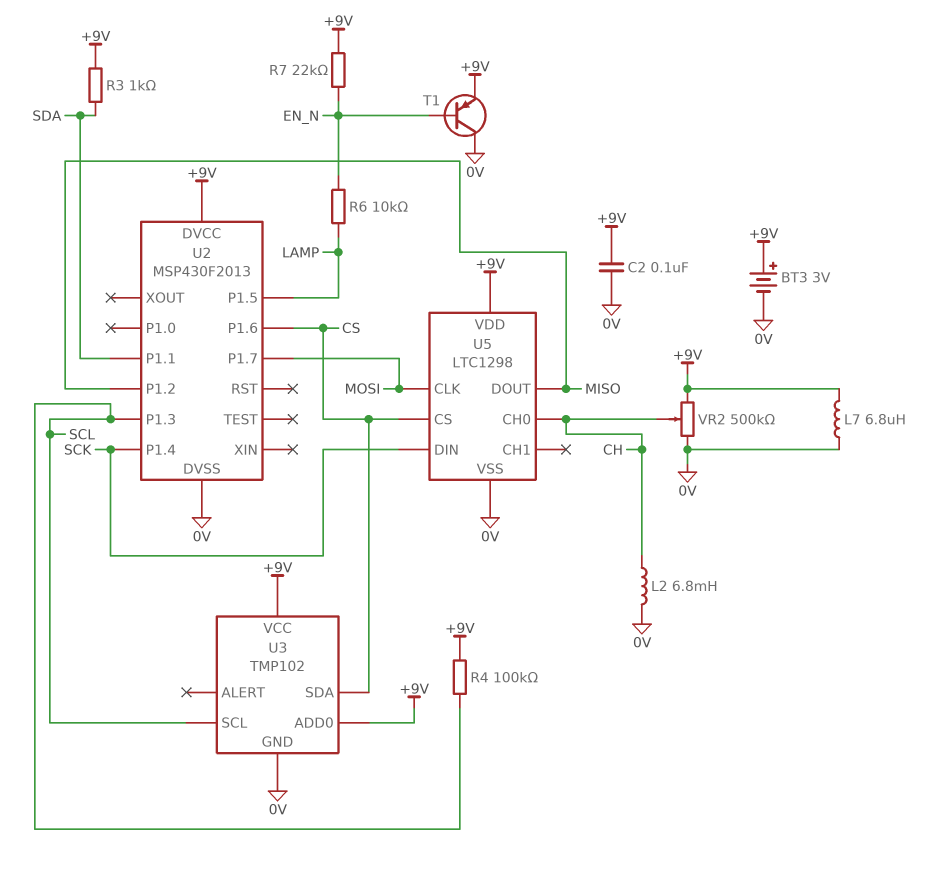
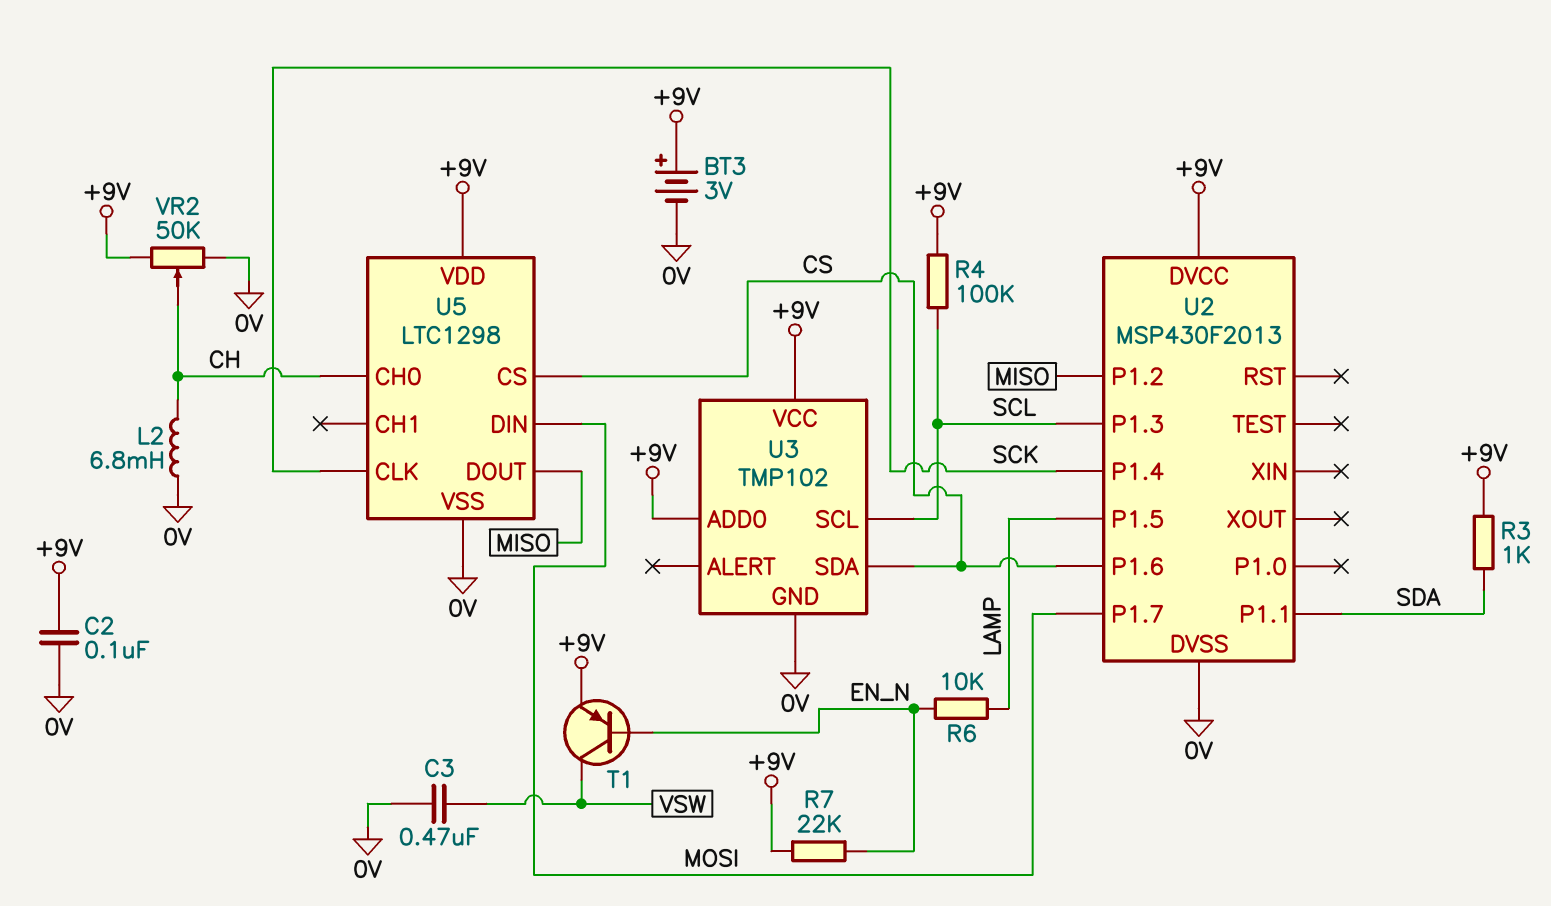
C3: none -> 470nF (0V, VSW)
L7: 6.8uH (+9V, 0V) -> none
T1: PNP (B EN_N, C 0V, E +9V) -> PNP (B EN_N, C VSW, E +9V)
U5 pin CLK: MOSI -> SCK
U5 pin DIN: SCK -> MOSI
VR2: 500k (+9V, 0V, wiper CH) -> 50k (+9V, 0V, wiper CH)

